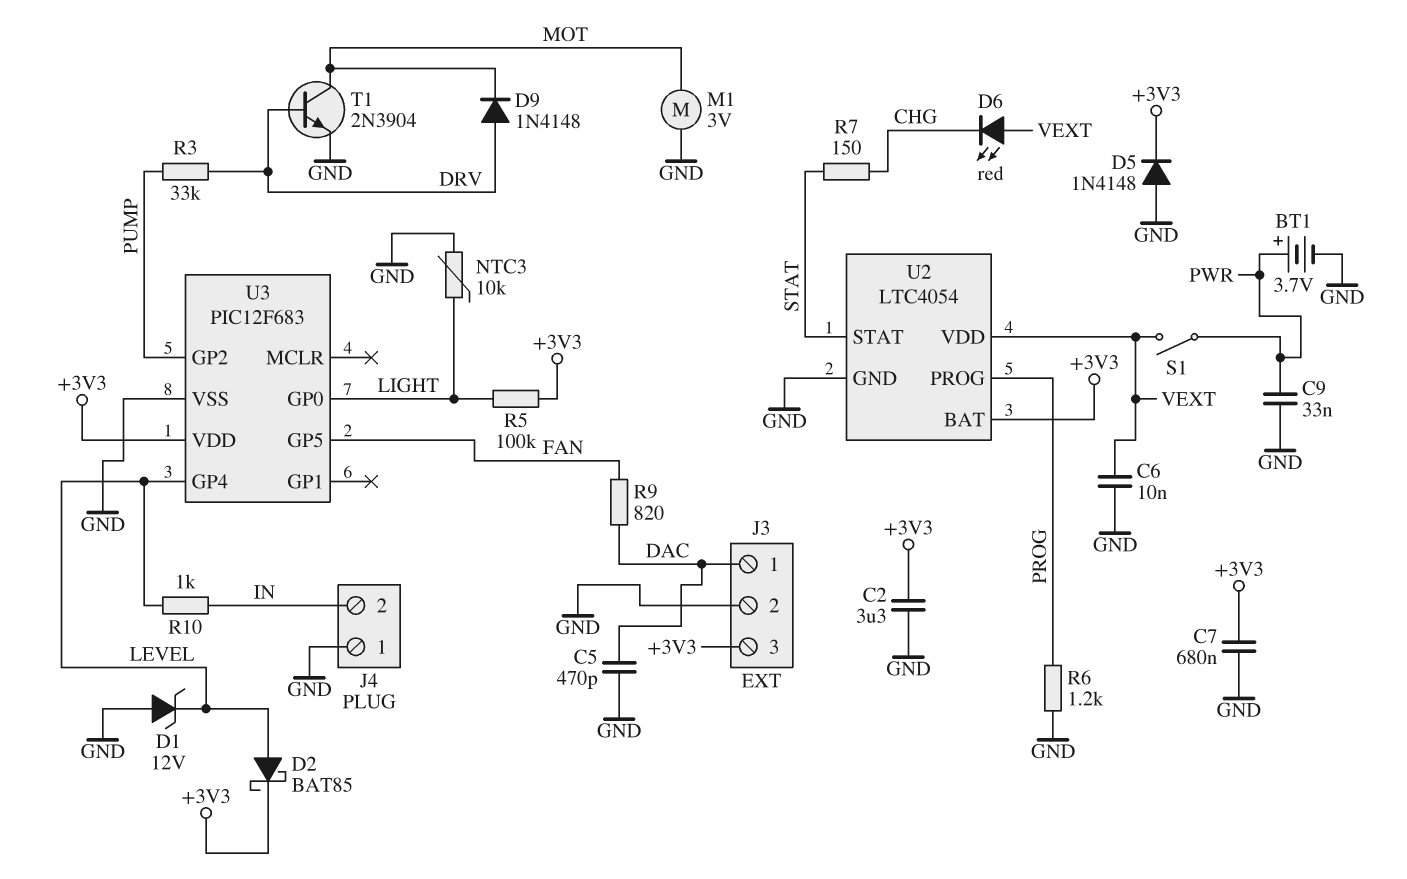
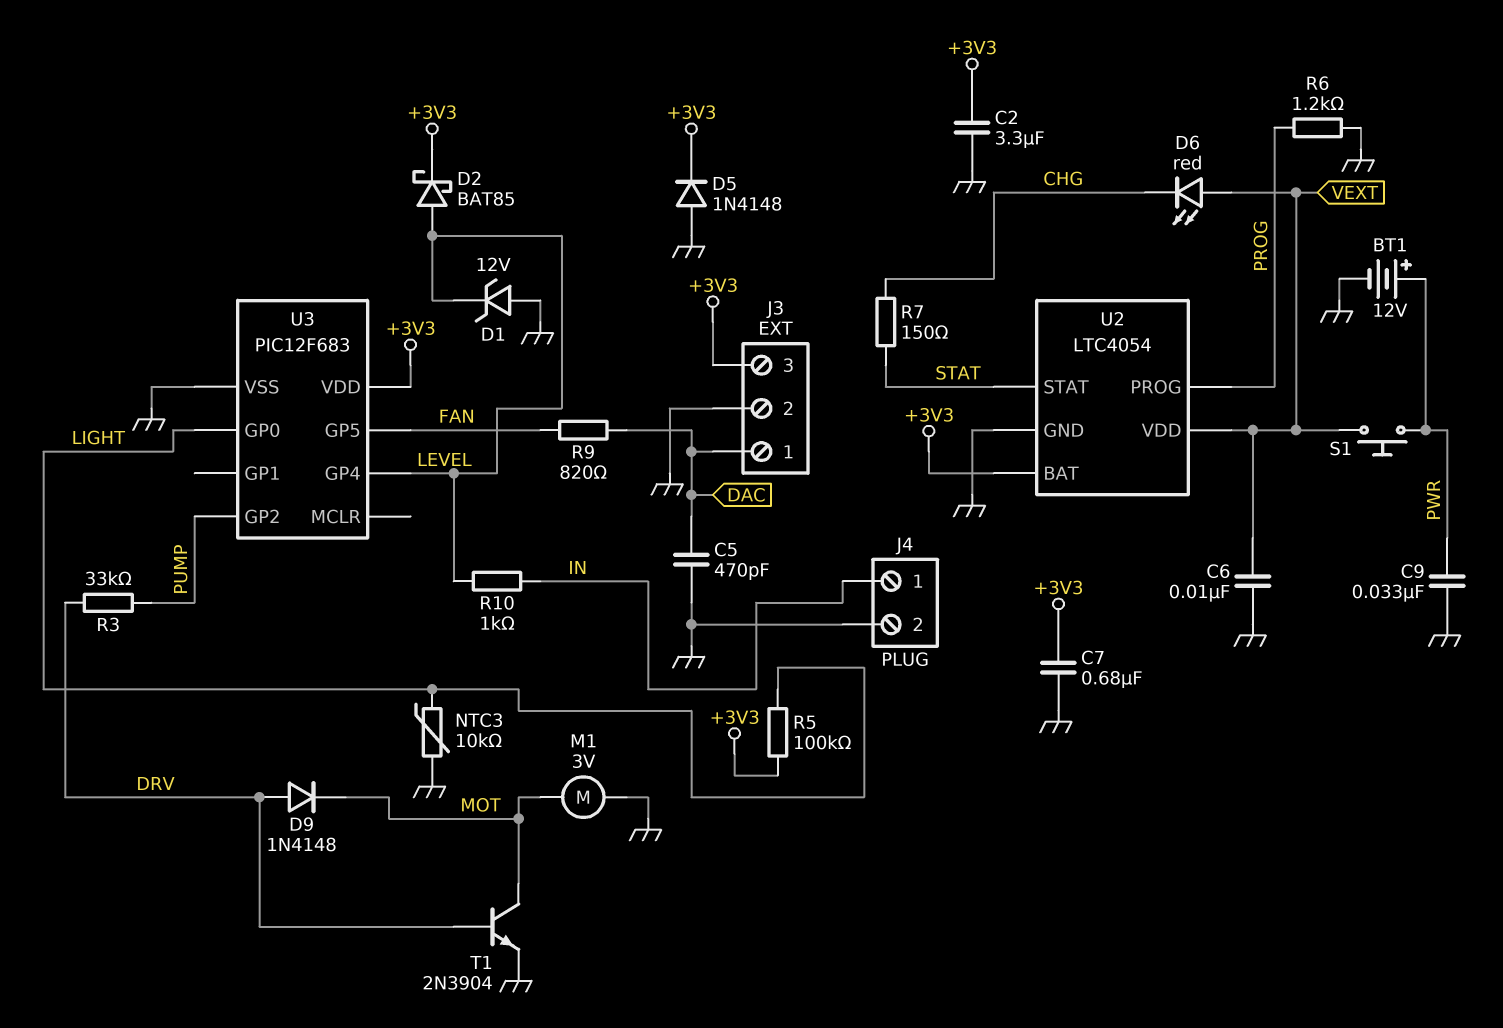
BT1: 3.7V (plus PWR, minus GND) -> 12V (plus PWR, minus GND)
J4 pin 1: GND -> IN
J4 pin 2: IN -> GND
S1: switch (PWR, VEXT) -> button (PWR, VEXT)

